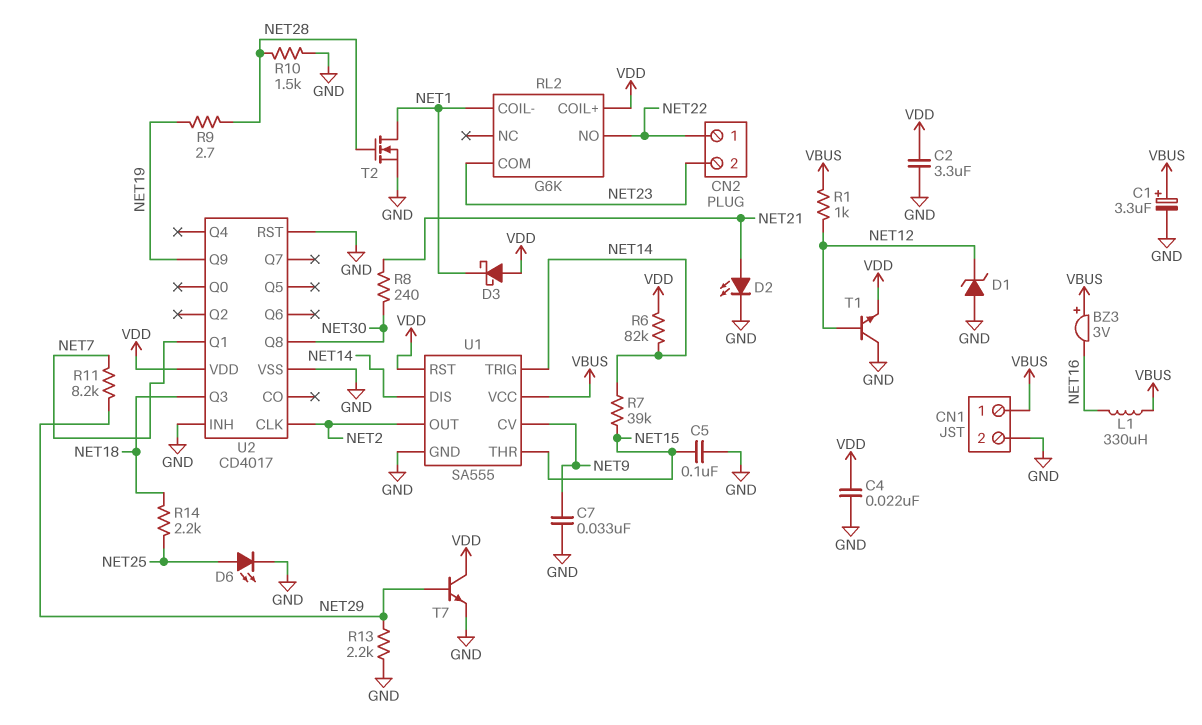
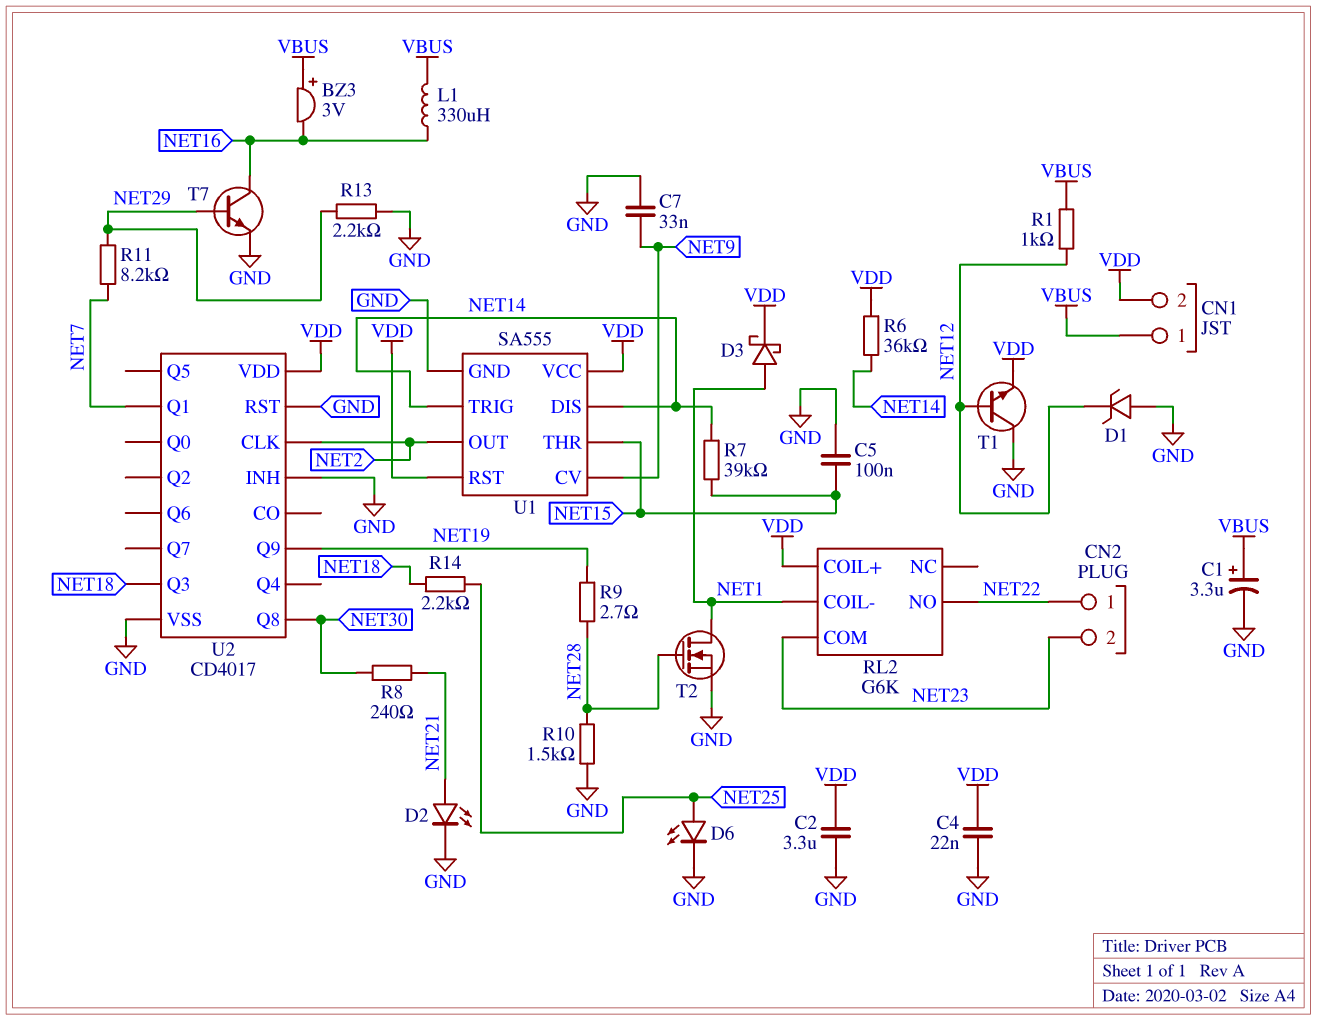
CN1 pin 2: GND -> VDD
D3: schottky (A VDD, K NET1) -> schottky (A NET1, K VDD)
R6: 82k (NET14, VDD) -> 36k (NET14, VDD)
T7: NPN (B NET29, C VDD, E GND) -> NPN (B NET29, C NET16, E GND)
U1 pin VCC: VBUS -> VDD

